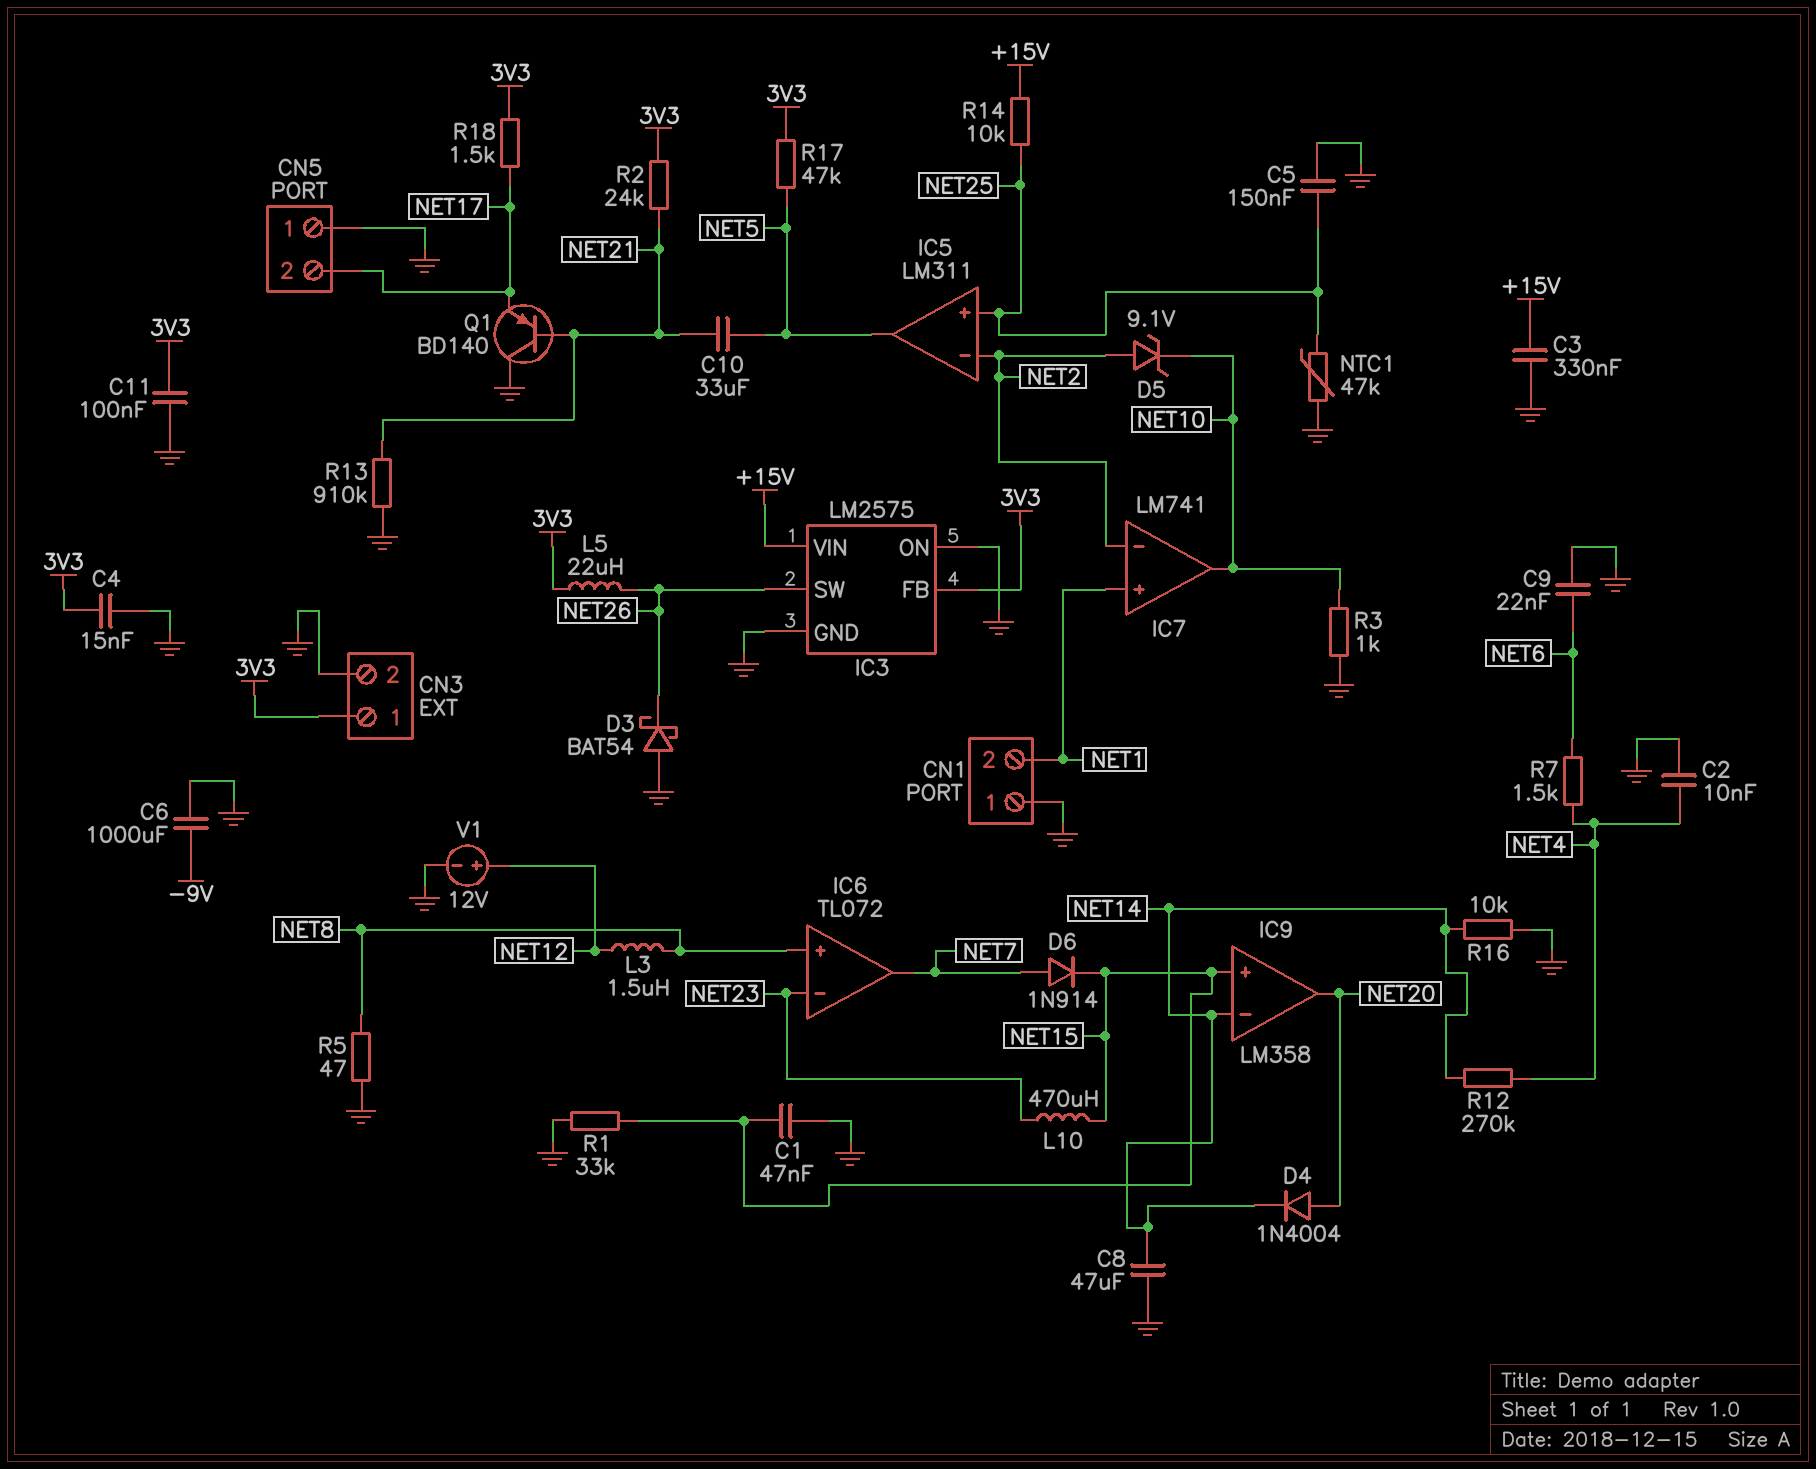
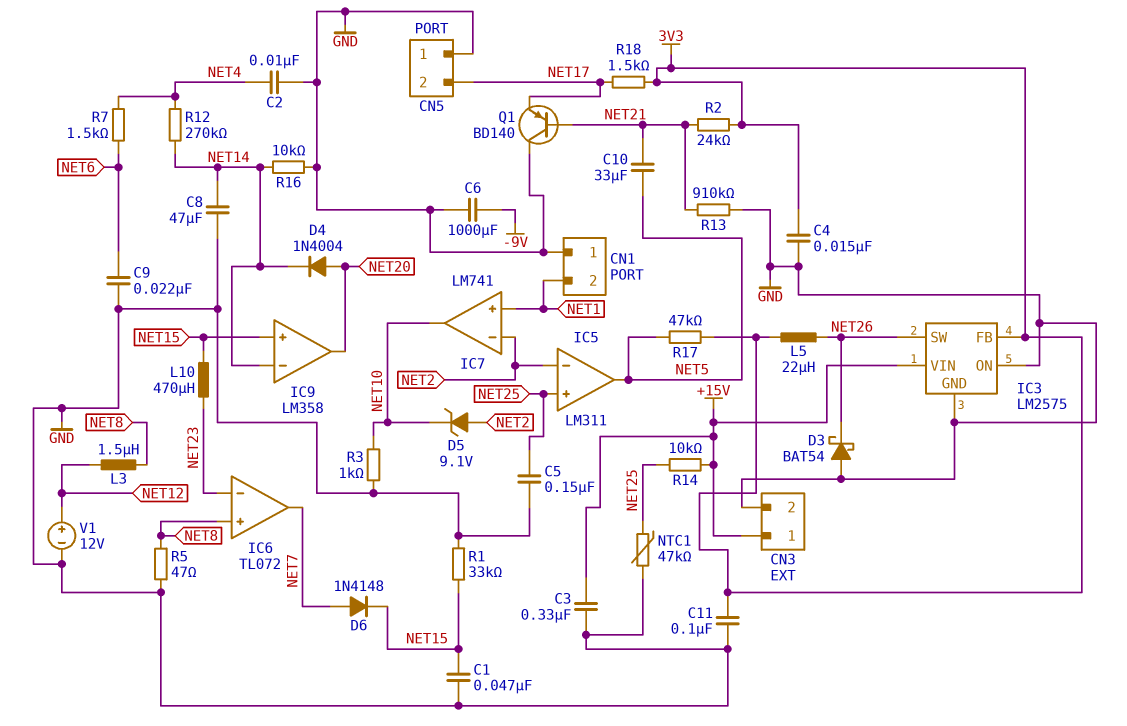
CN3 pin 1: 3V3 -> +15V
D6: diode 1N914 (A NET7, K NET15) -> diode 1N4148 (A NET7, K NET15)

